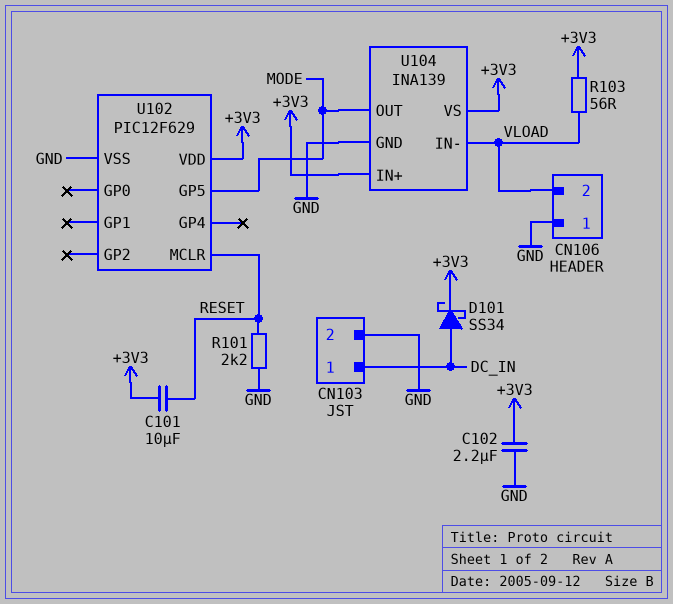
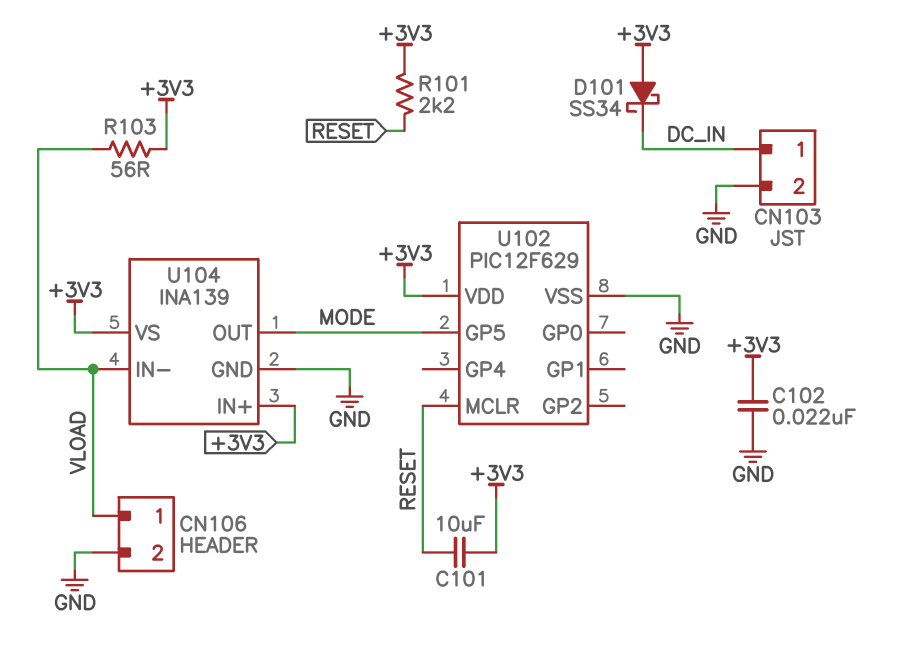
C102: 2.2uF (+3V3, GND) -> 22nF (+3V3, GND)
CN106 pin 1: GND -> VLOAD
CN106 pin 2: VLOAD -> GND
D101: schottky SS34 (A DC_IN, K +3V3) -> schottky SS34 (A +3V3, K DC_IN)
R101: 2.2k (GND, RESET) -> 2.2k (+3V3, RESET)

